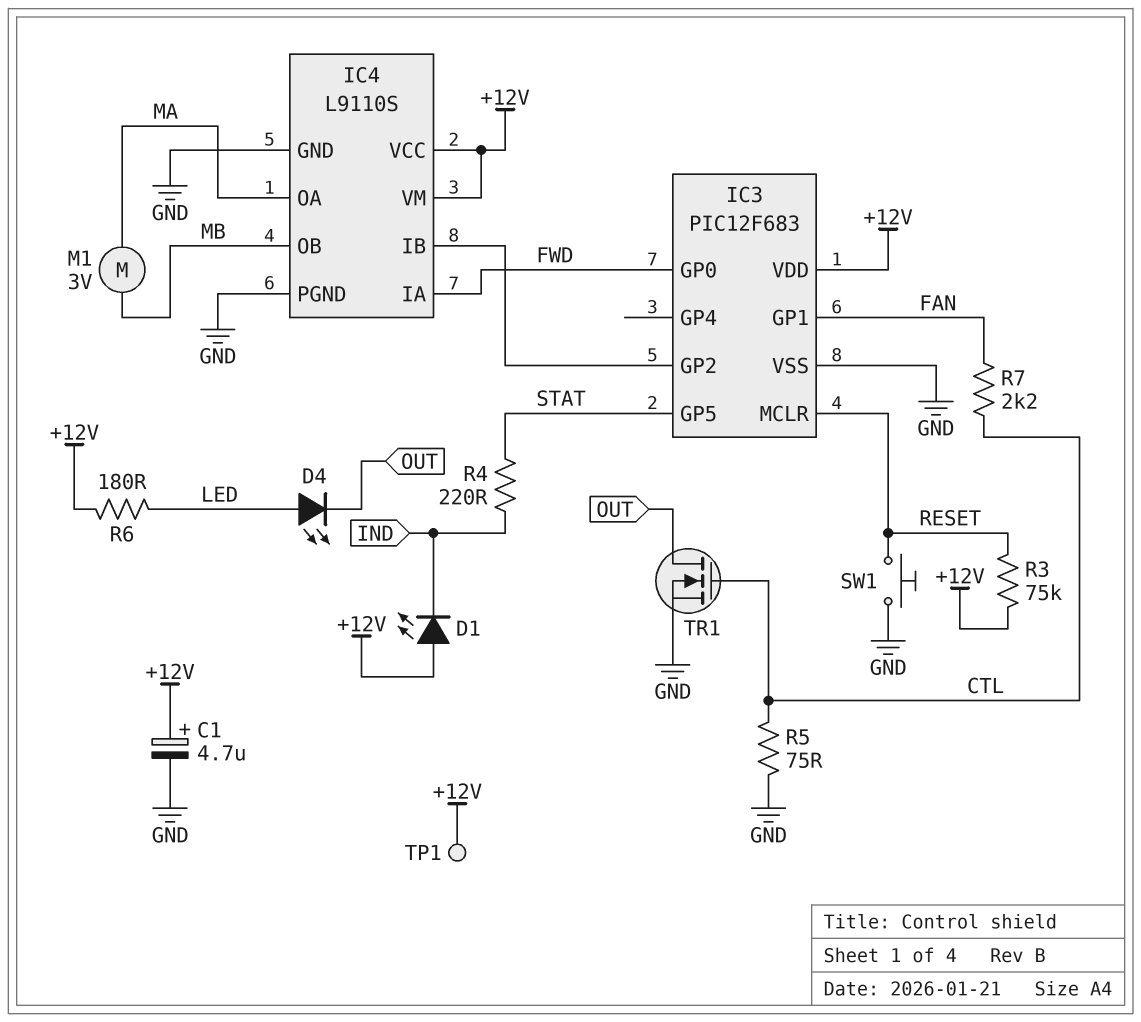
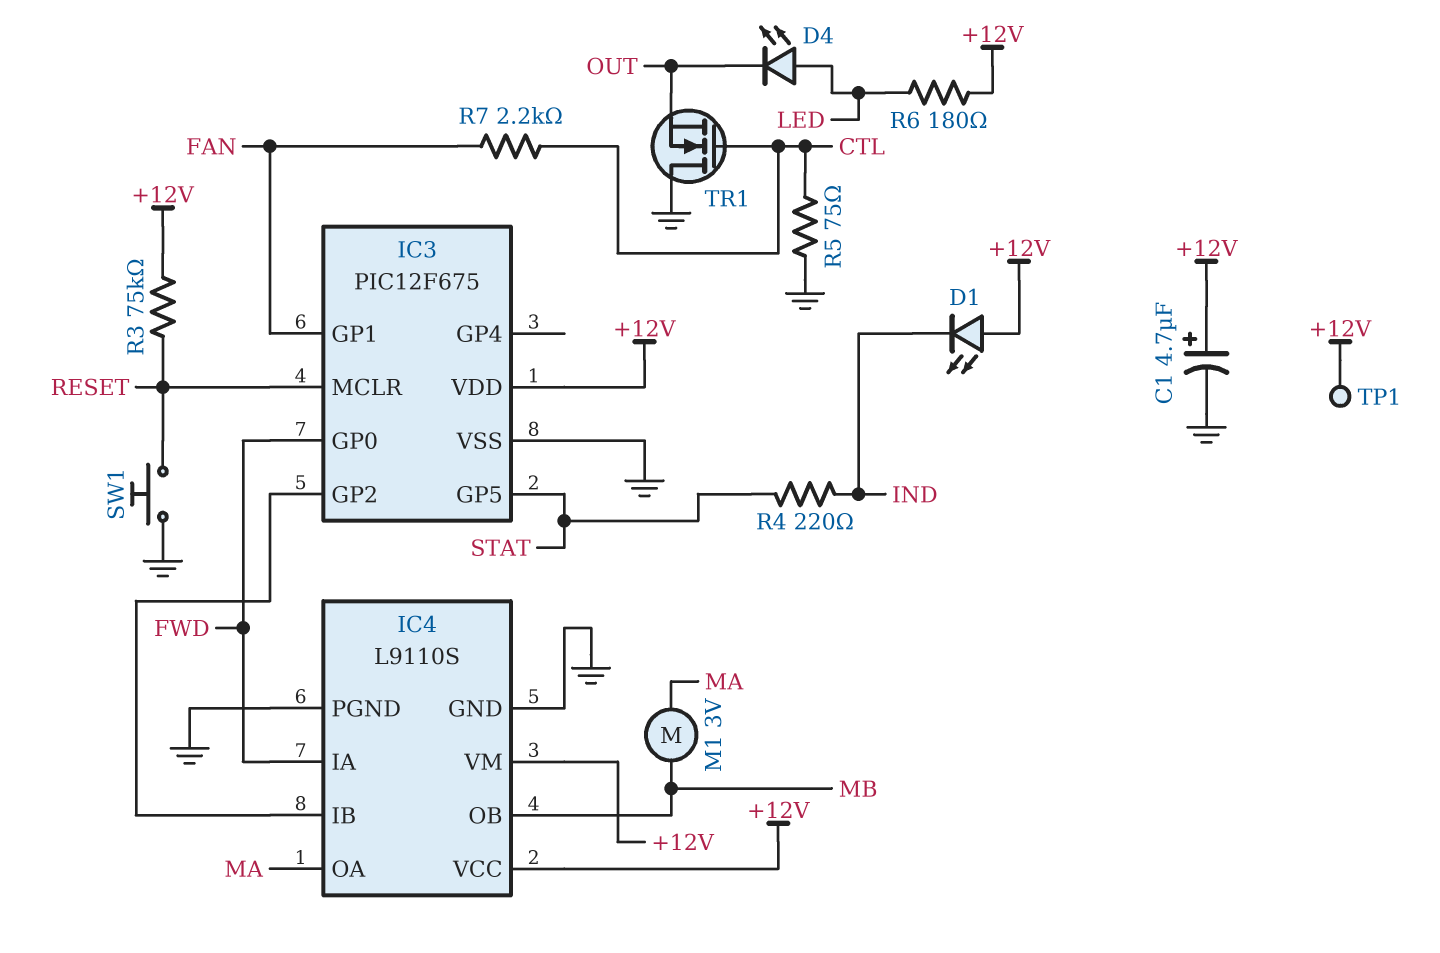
IC3: PIC12F683 -> PIC12F675
TR1: NMOS (G CTL, D OUT, S GND) -> NMOS (G CTL, D GND, S OUT)

